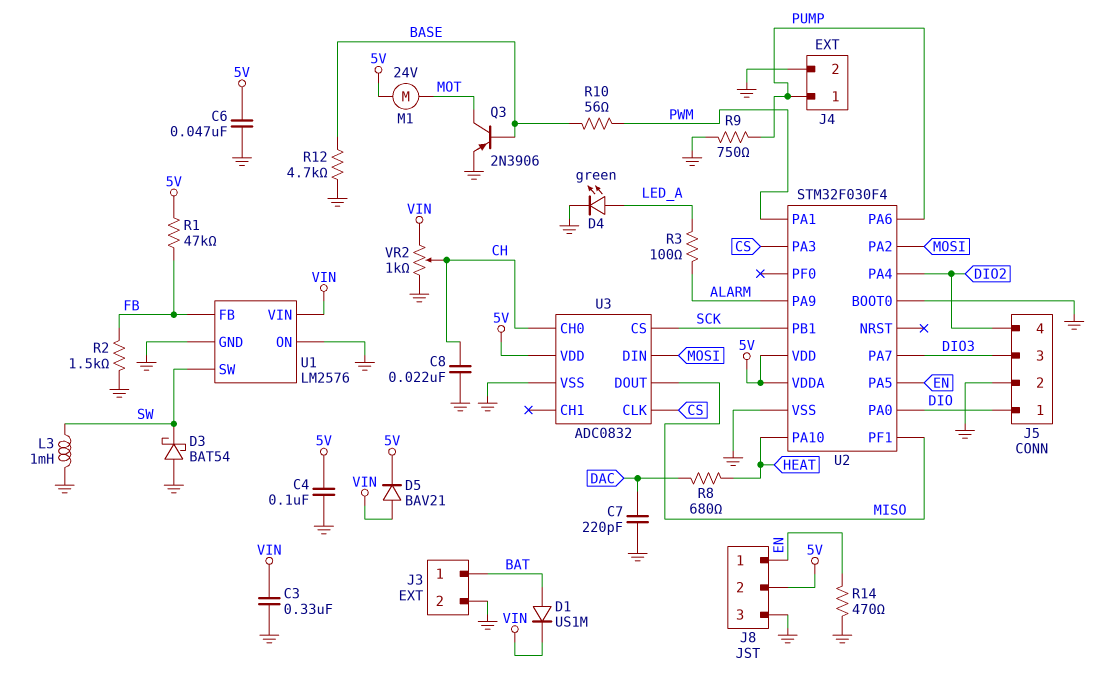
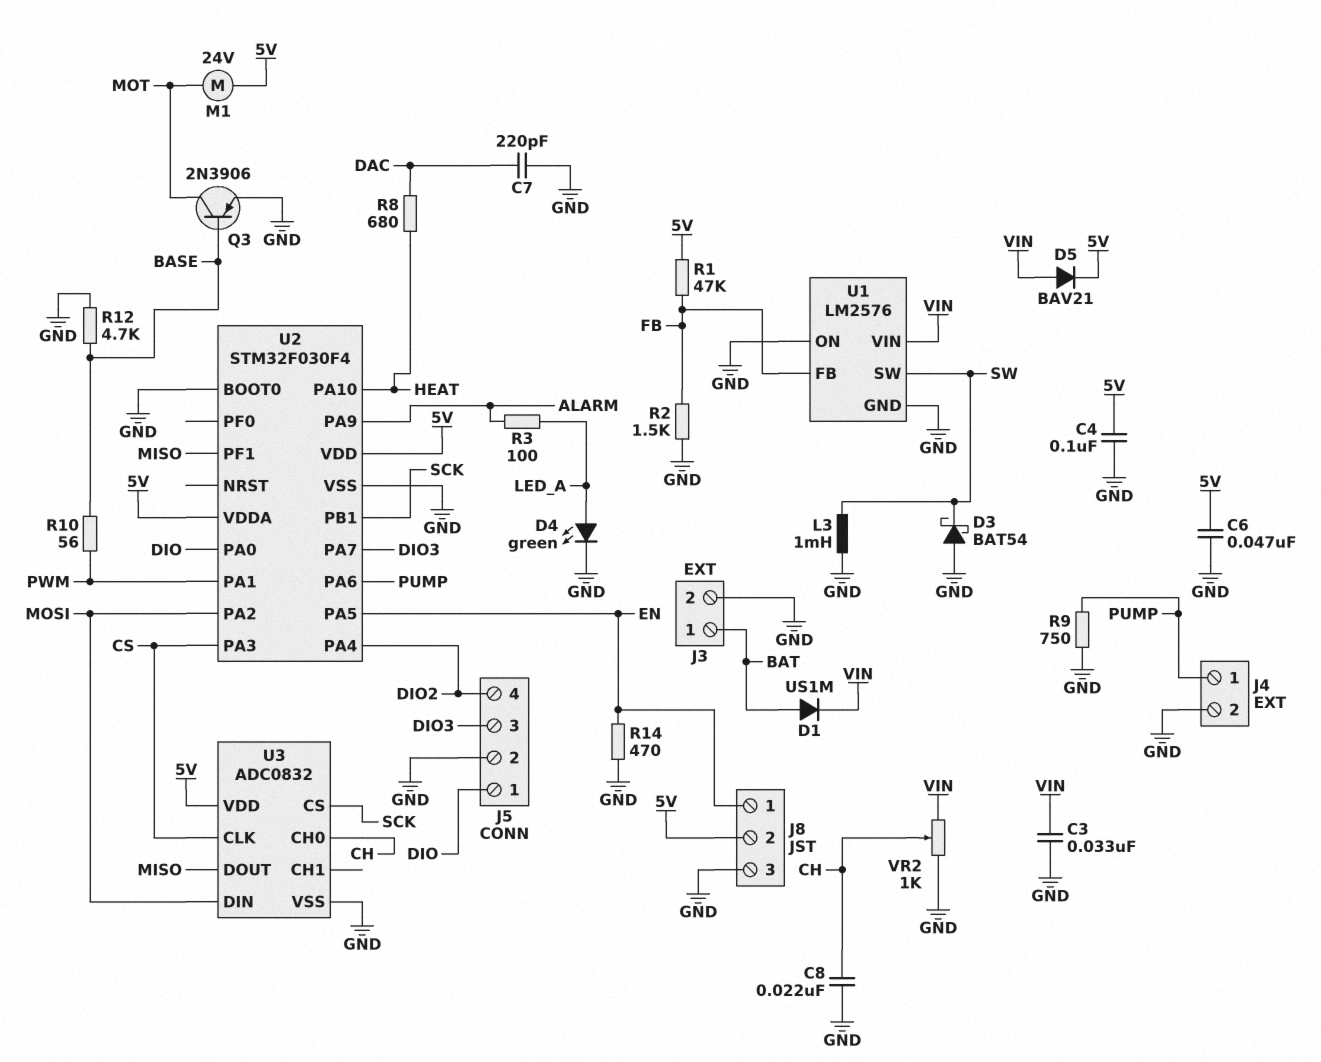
C3: 330nF (GND, VIN) -> 33nF (GND, VIN)

